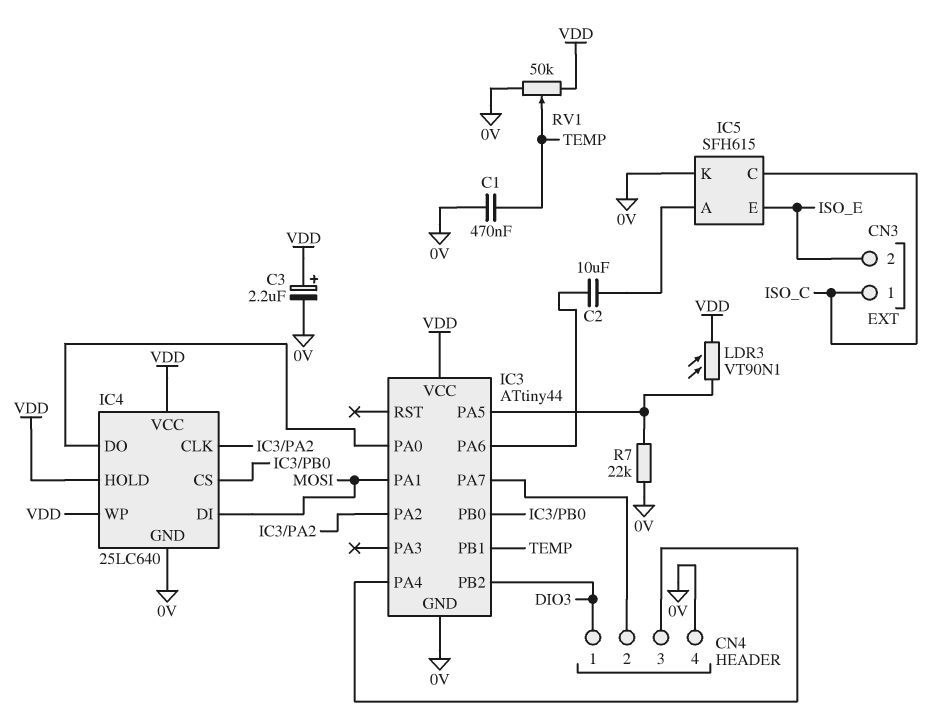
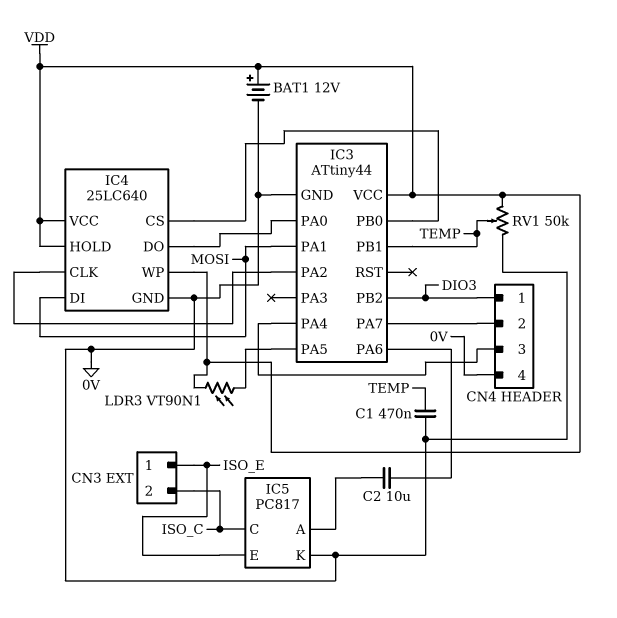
BAT1: none -> 12V (plus VDD, minus 0V)
C3: 2.2uF (plus VDD, minus 0V) -> none
CN3 pin 1: ISO_C -> ISO_E
CN3 pin 2: ISO_E -> ISO_C
IC5: SFH615 -> PC817
R7: 22k (0V, IC3/PA5) -> none

